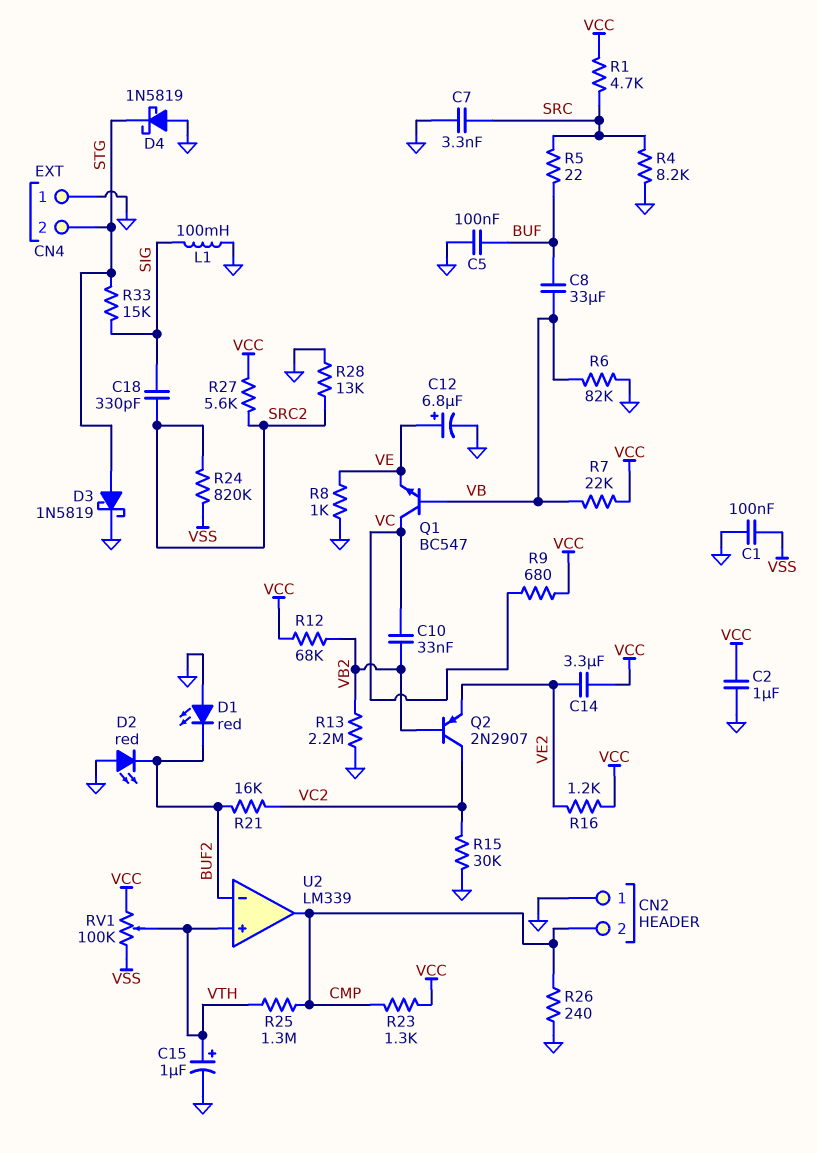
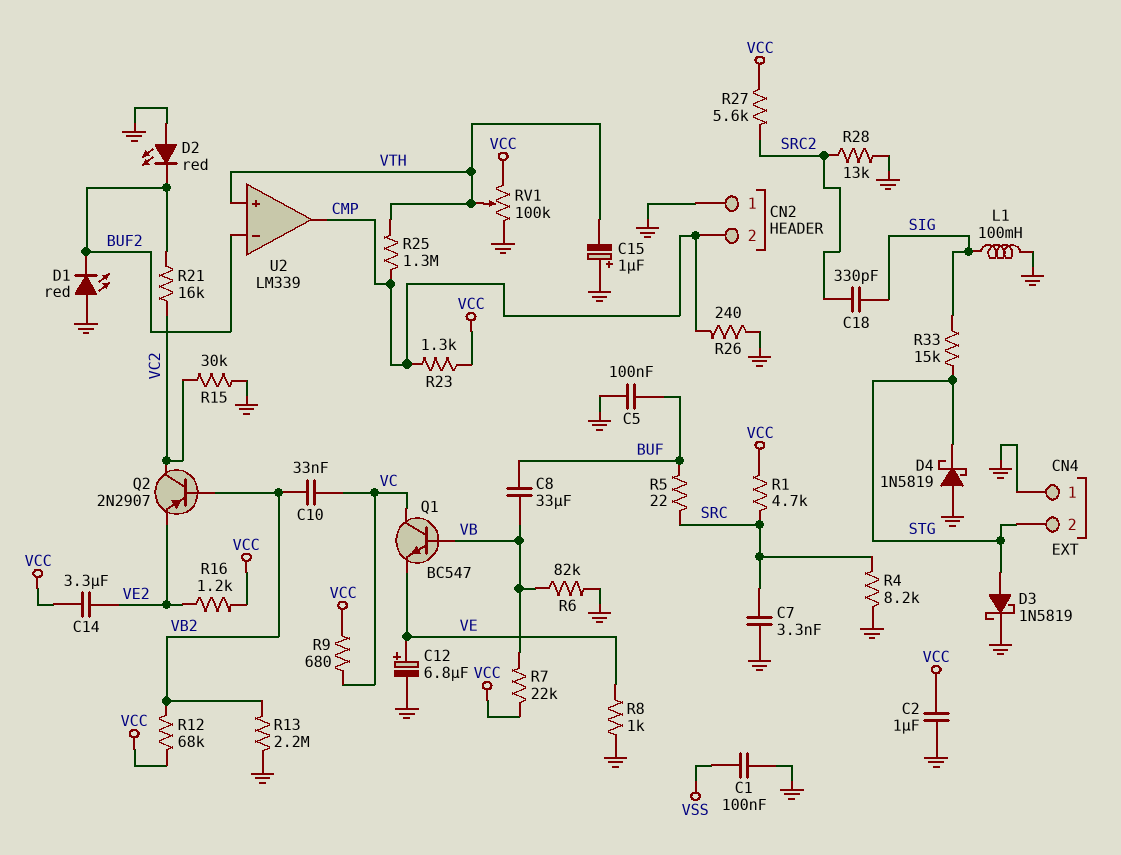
C15: 1uF (plus VTH, minus GND) -> 1uF (plus GND, minus VTH)
R24: 820k (SRC2, VSS) -> none
RV1: 100k (VCC, VSS, wiper VTH) -> 100k (GND, VCC, wiper VTH)

